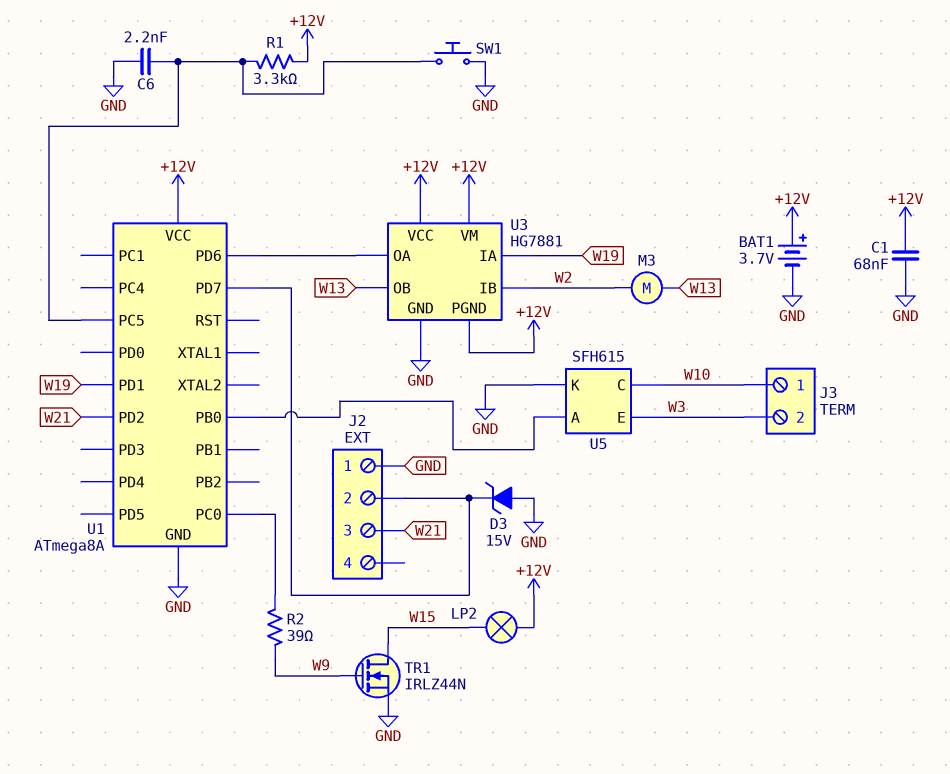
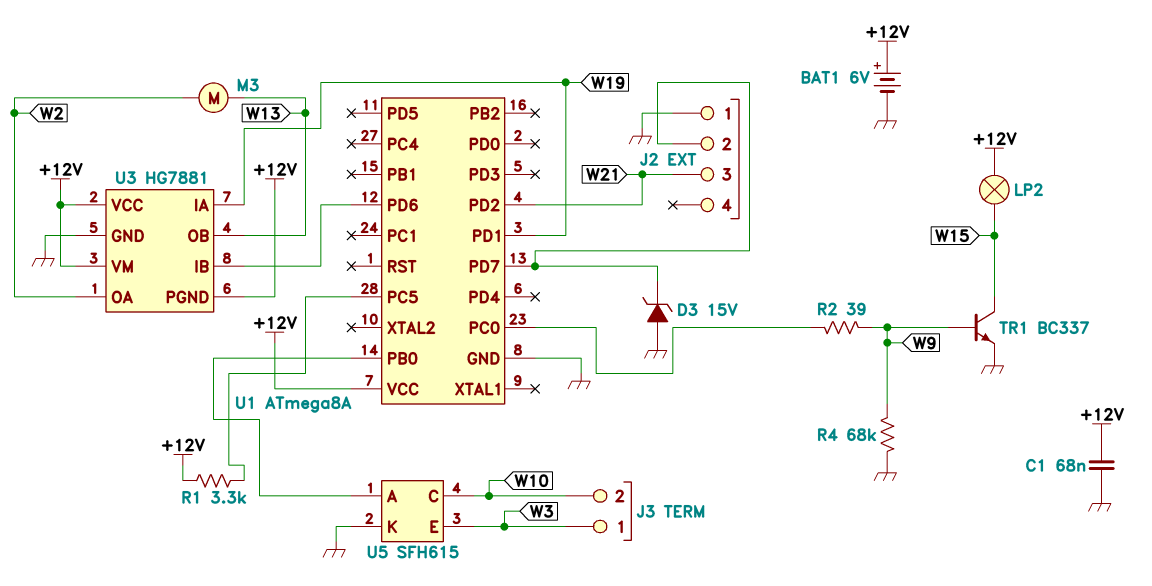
BAT1: 3.7V (plus +12V, minus GND) -> 6V (plus +12V, minus GND)
C6: 2.2nF (GND, U1/PC5) -> none
J3 pin 1: W10 -> W3
J3 pin 2: W3 -> W10
R4: none -> 68k (GND, W9)
SW1: button (GND, U1/PC5) -> none
TR1: NMOS IRLZ44N (G W9, D W15, S GND) -> NPN BC337 (B W9, C W15, E GND)
U3 pin IB: W2 -> U1/PD6
U3 pin OA: U1/PD6 -> W2

